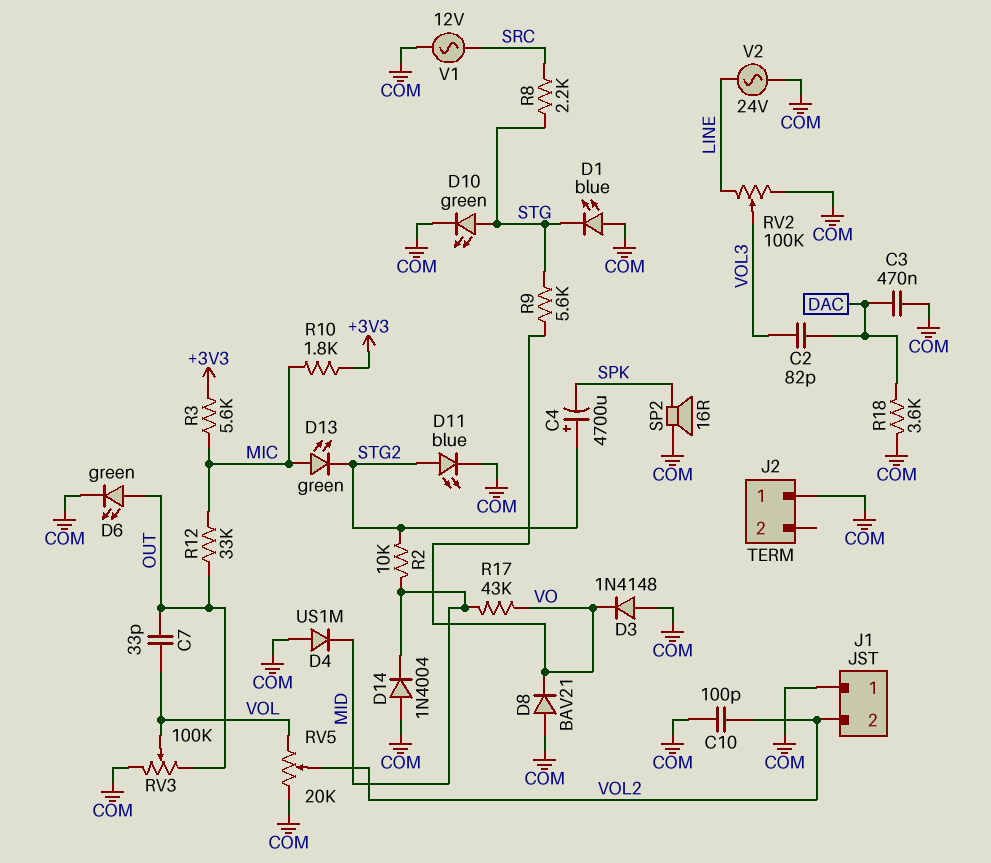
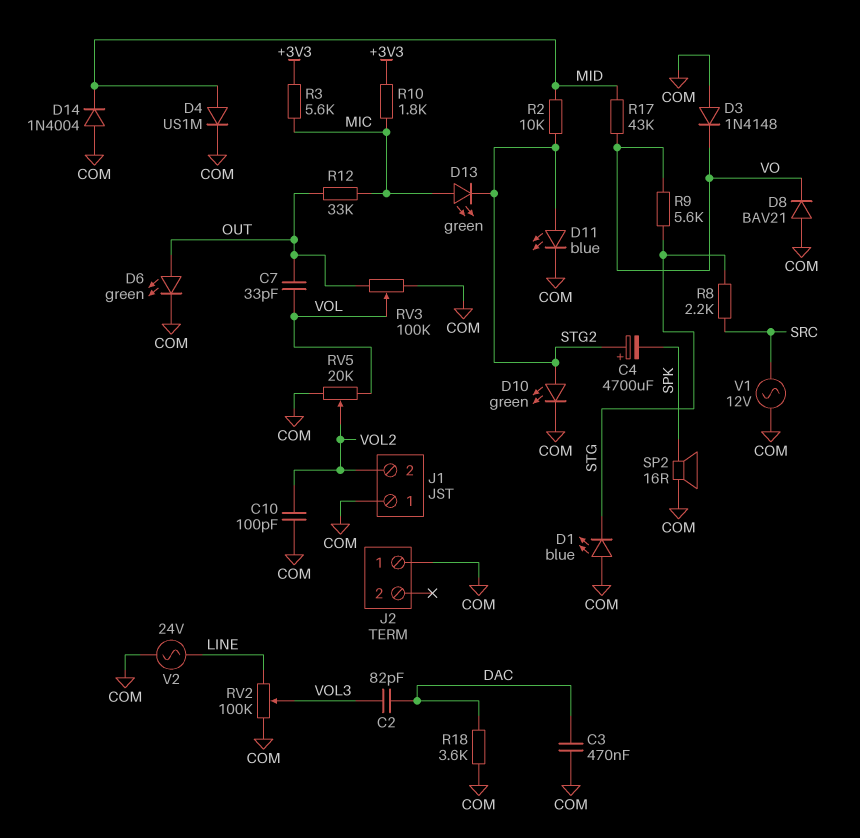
D4: diode US1M (A COM, K MID) -> diode US1M (A MID, K COM)
D10: LED green (A STG, K COM) -> LED green (A STG2, K COM)

